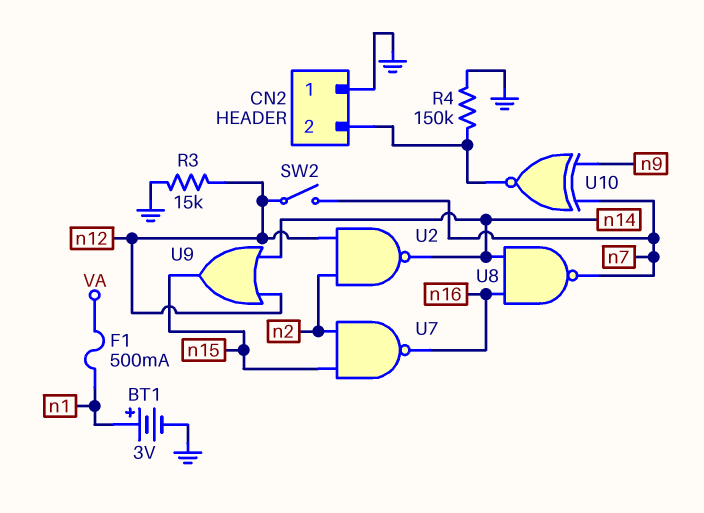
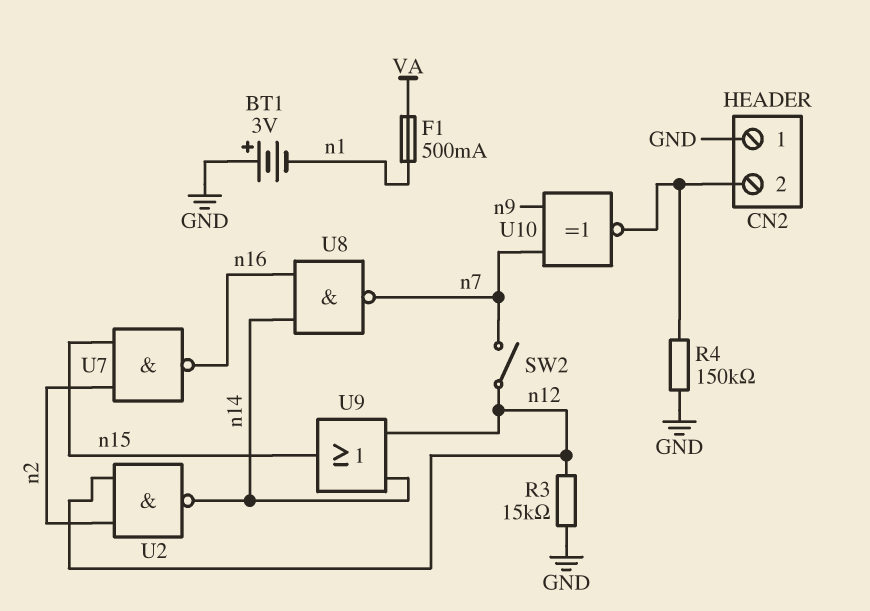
BT1: 3V (plus n1, minus GND) -> 3V (plus GND, minus n1)

